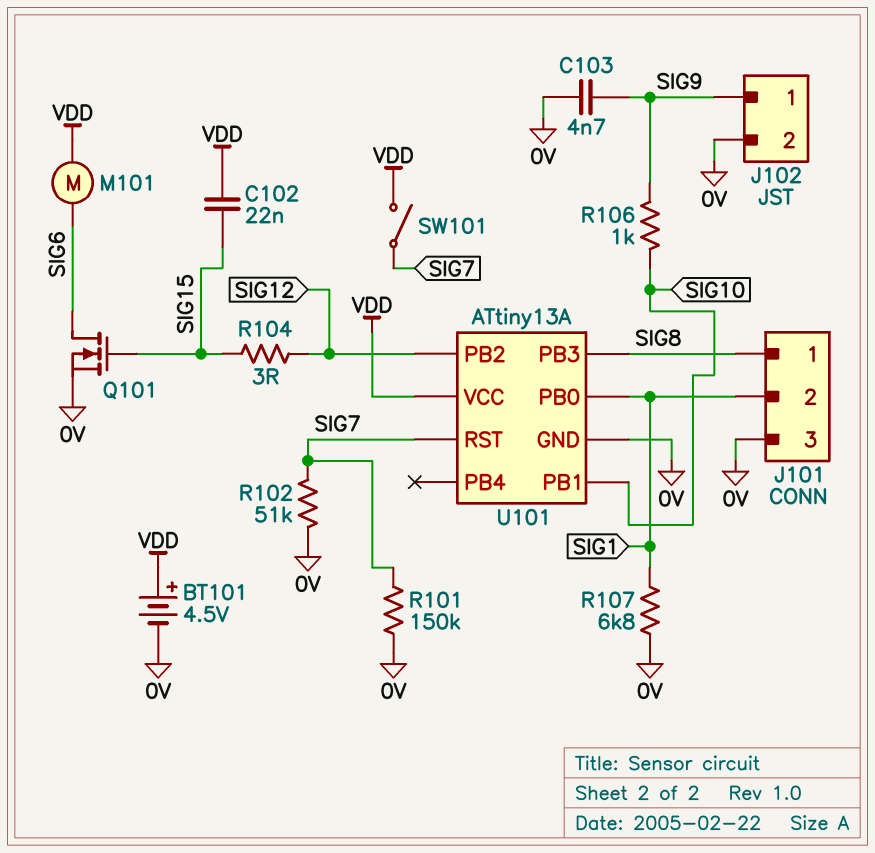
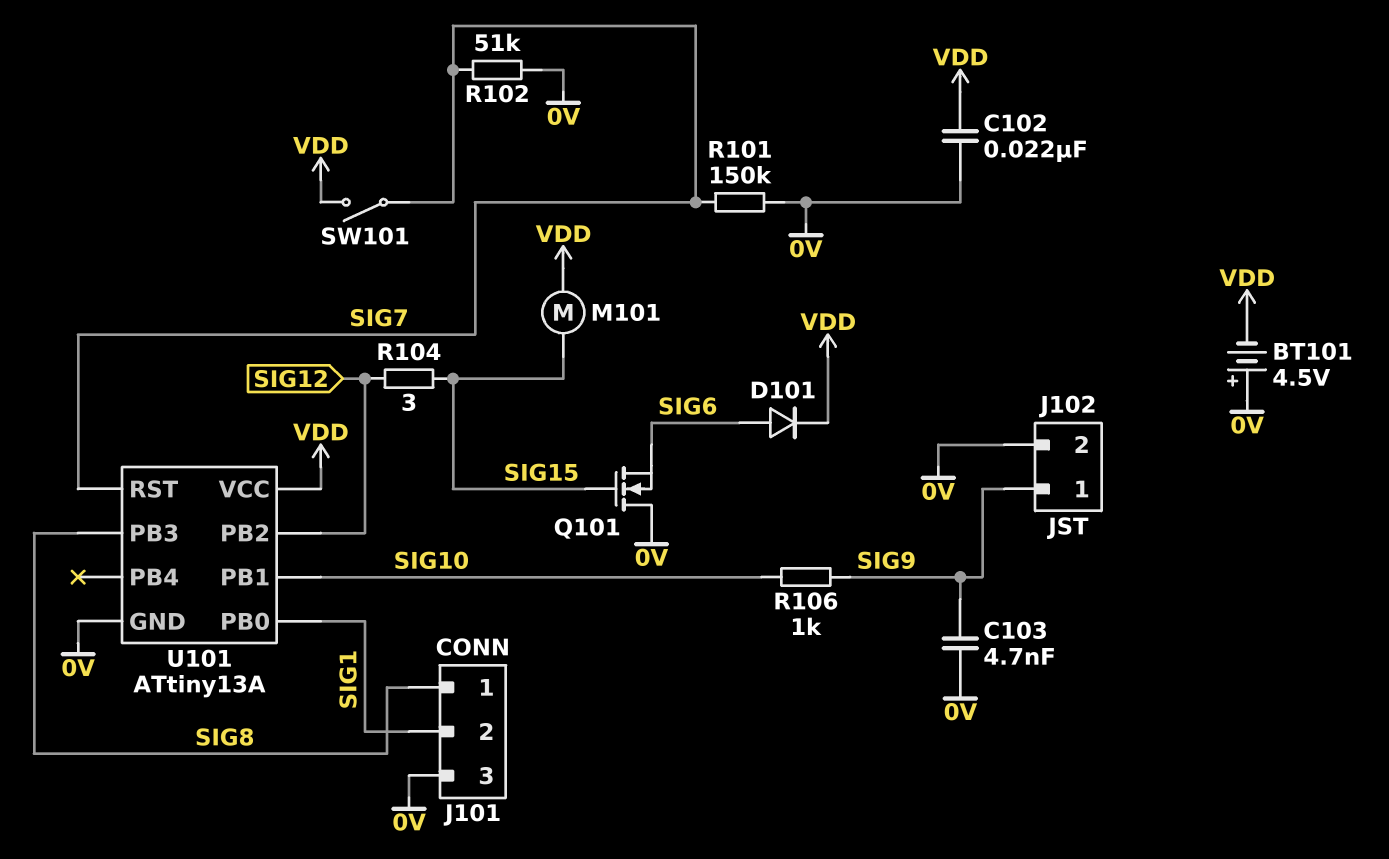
BT101: 4.5V (plus VDD, minus 0V) -> 4.5V (plus 0V, minus VDD)
C102: 22nF (SIG15, VDD) -> 22nF (0V, VDD)
D101: none -> diode (A SIG6, K VDD)
M101: motor (SIG6, VDD) -> motor (SIG15, VDD)
Q101: NMOS (G SIG15, D SIG6, S 0V) -> NMOS (G SIG15, D 0V, S SIG6)
R107: 6.8k (0V, SIG1) -> none

